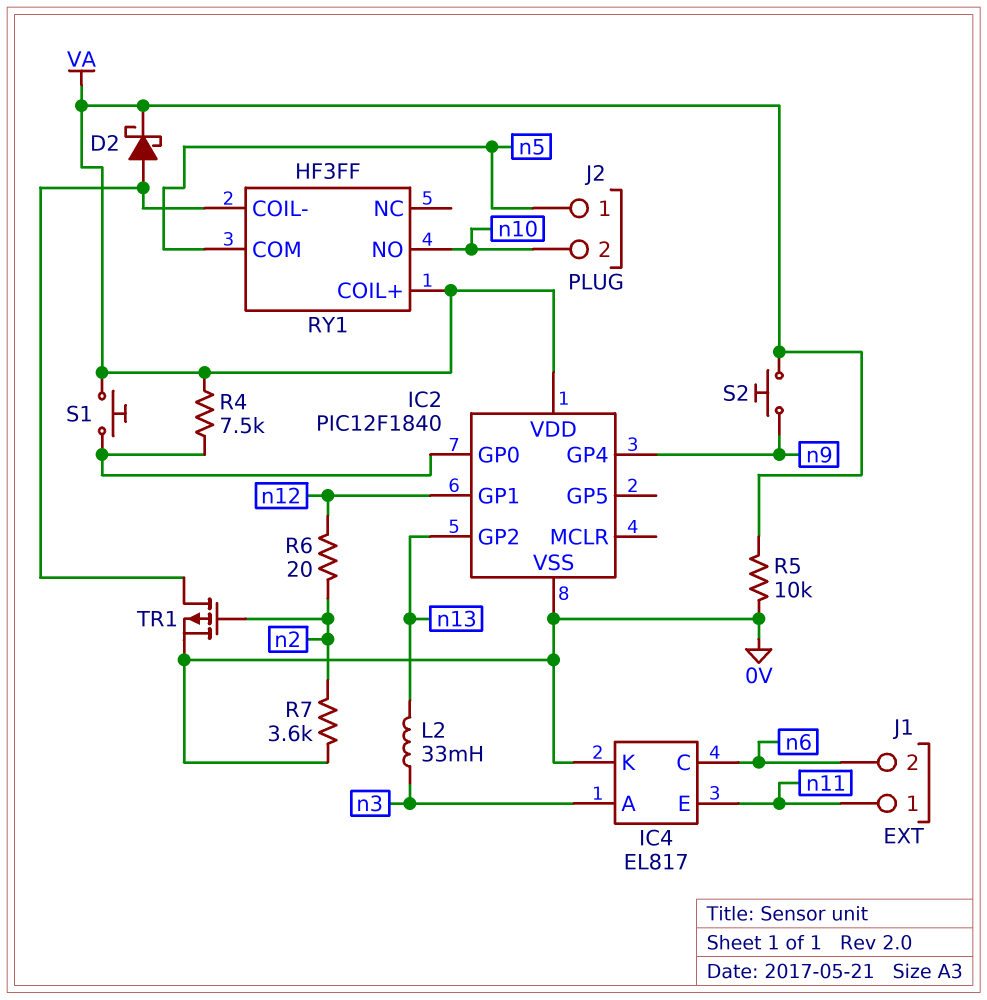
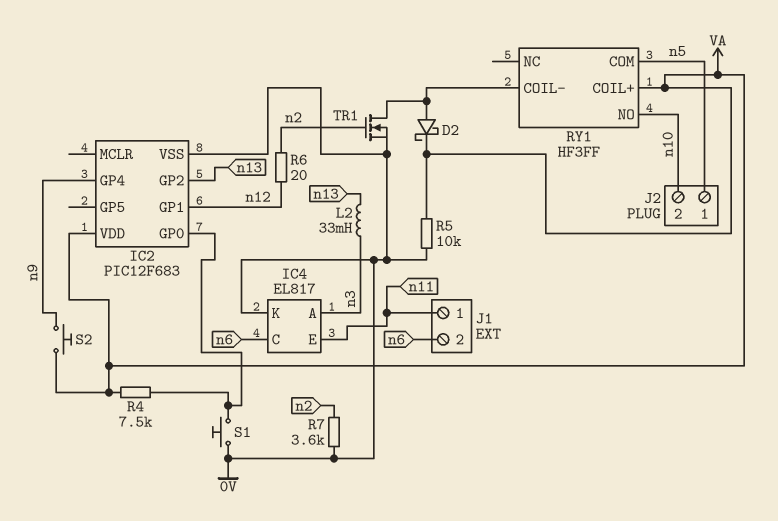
IC2: PIC12F1840 -> PIC12F683
S1: button (IC2/GP0, VA) -> button (0V, IC2/GP0)
TR1: PMOS (G n2, D RY1/COIL-, S 0V) -> NMOS (G n2, D RY1/COIL-, S 0V)

